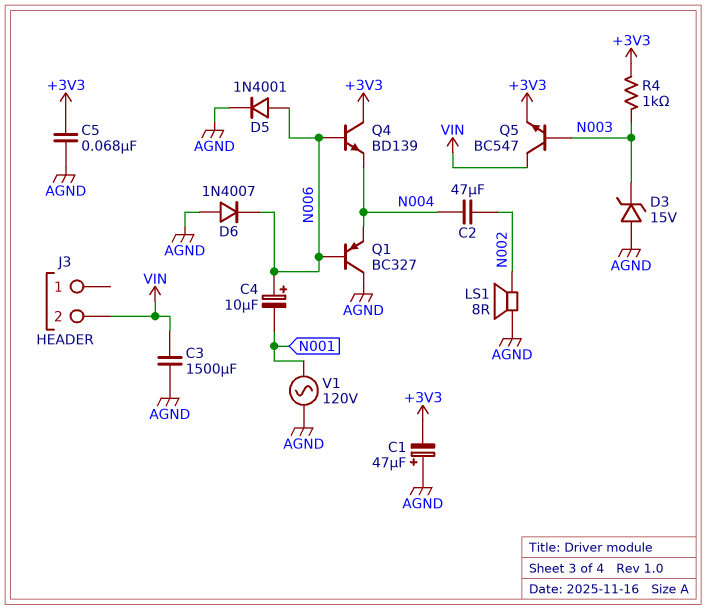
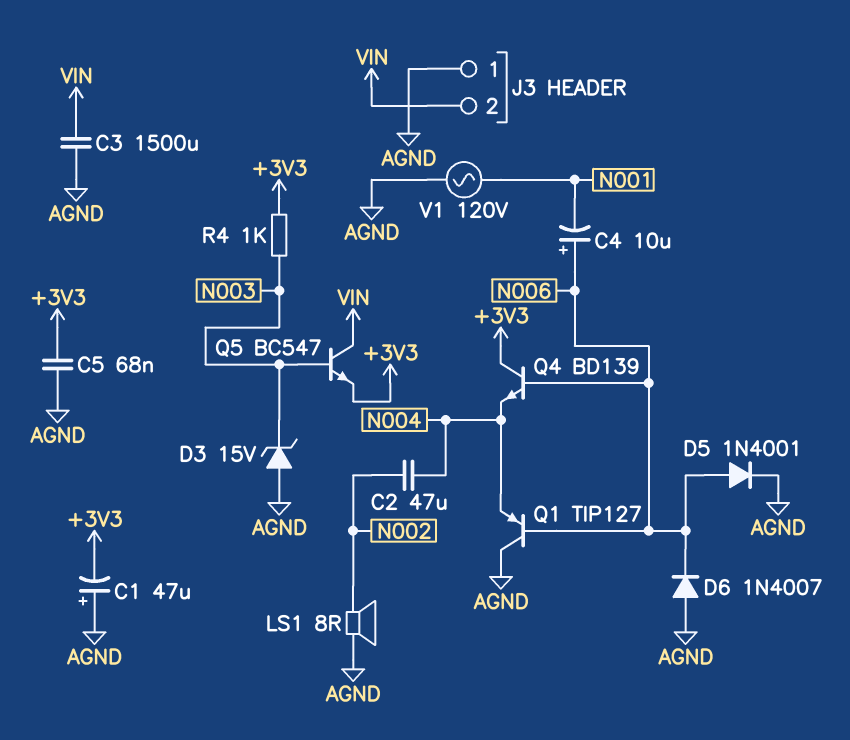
J3 pin 1: none -> AGND
Q1: PNP BC327 (B N006, C AGND, E N004) -> PNP TIP127 (B N006, C AGND, E N004)

